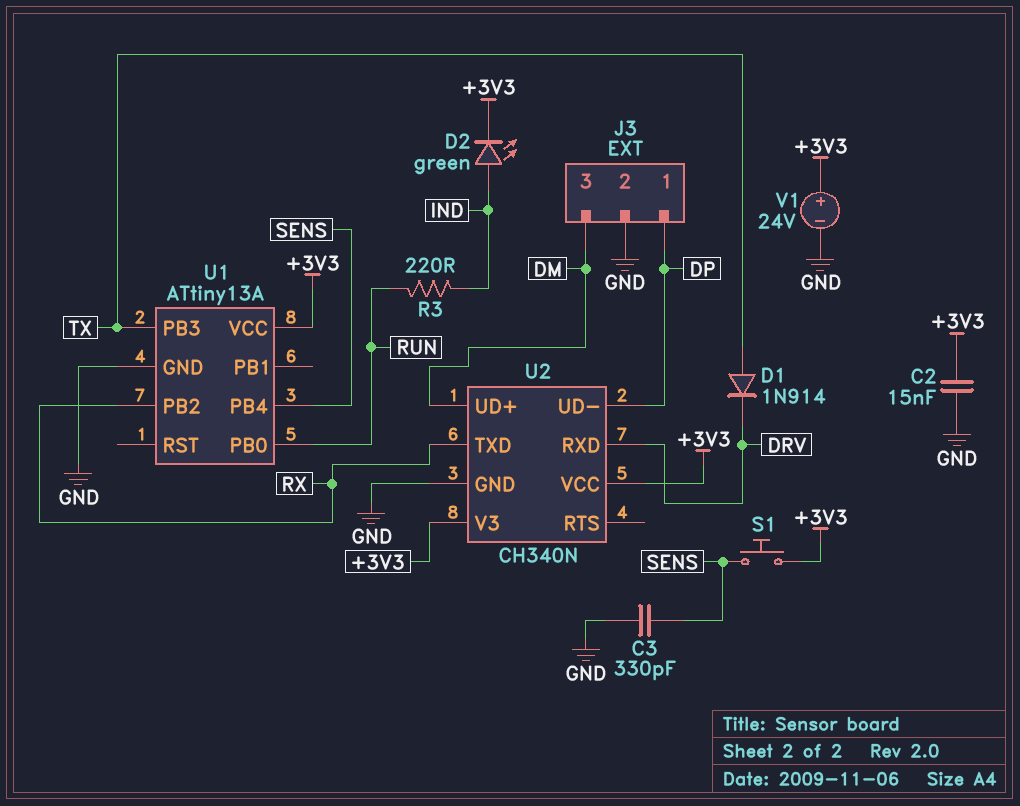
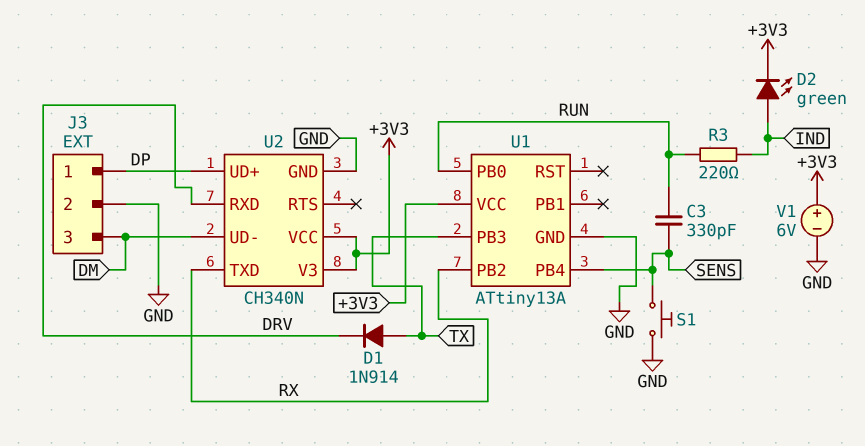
C2: 15nF (+3V3, GND) -> none
C3: 330pF (GND, SENS) -> 330pF (RUN, SENS)
S1: button (+3V3, SENS) -> button (GND, SENS)
U2 pin UD+: DM -> DP
U2 pin UD-: DP -> DM
V1: 24V (plus +3V3, minus GND) -> 6V (plus +3V3, minus GND)

